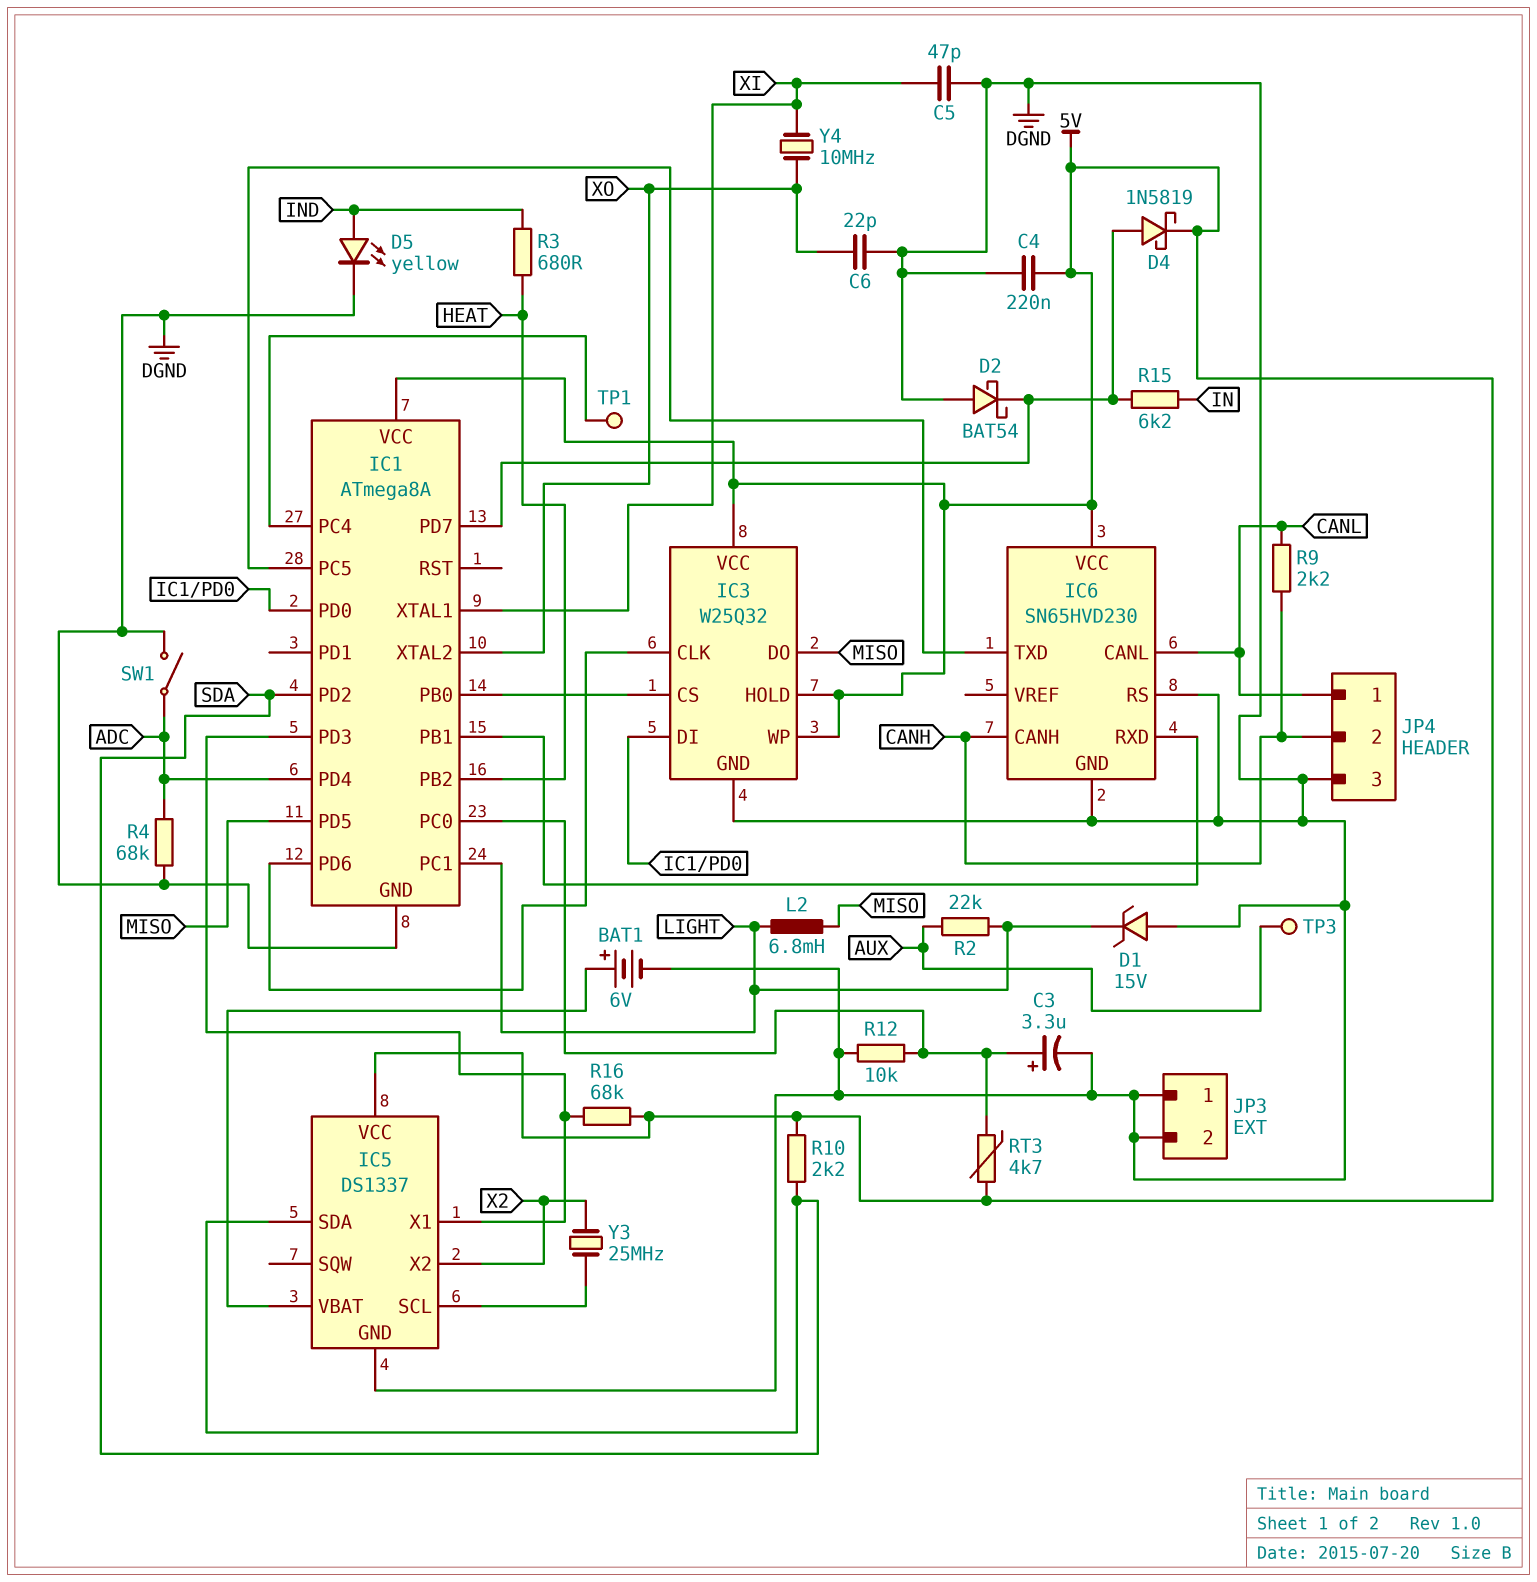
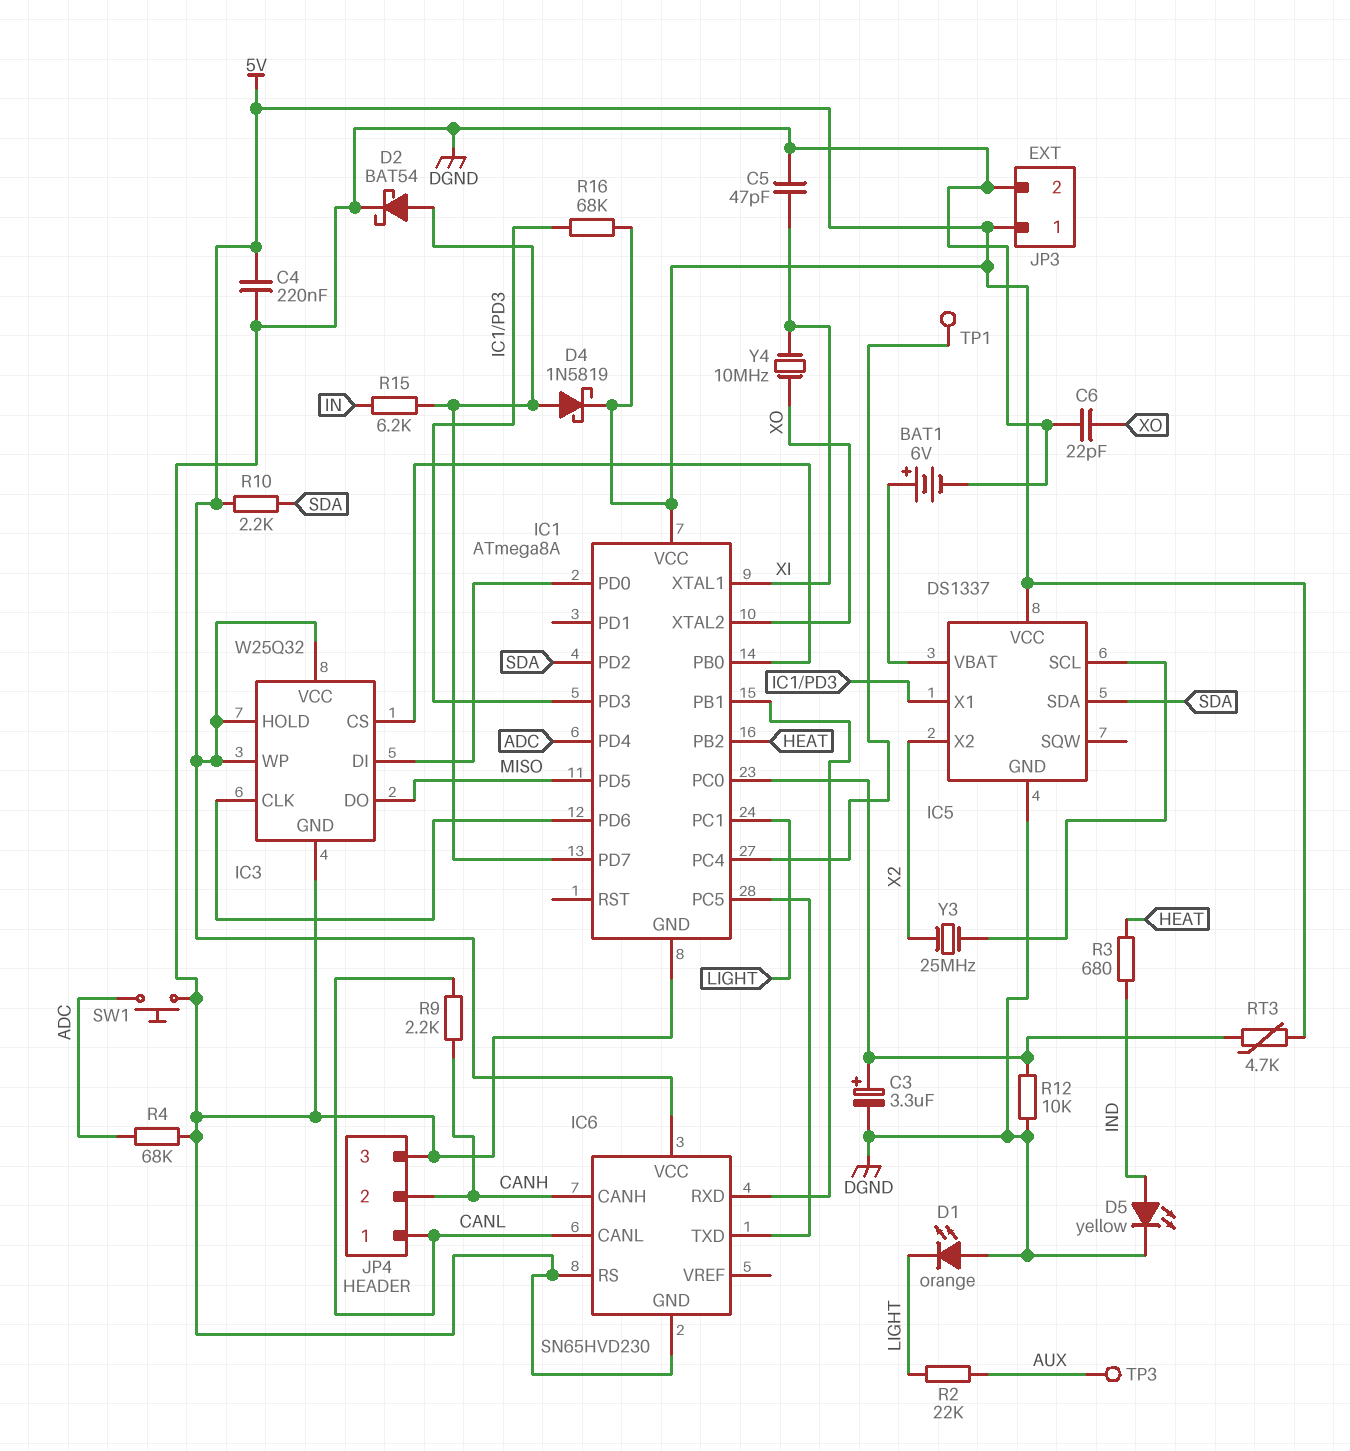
D1: zener 15V (A DGND, K LIGHT) -> LED orange (A DGND, K LIGHT)
D2: schottky BAT54 (A DGND, K IC1/PD7) -> schottky BAT54 (A IC1/PD7, K DGND)
JP3 pin 1: DGND -> 5V
L2: 6.8mH (LIGHT, MISO) -> none
SW1: switch (ADC, DGND) -> button (ADC, DGND)

